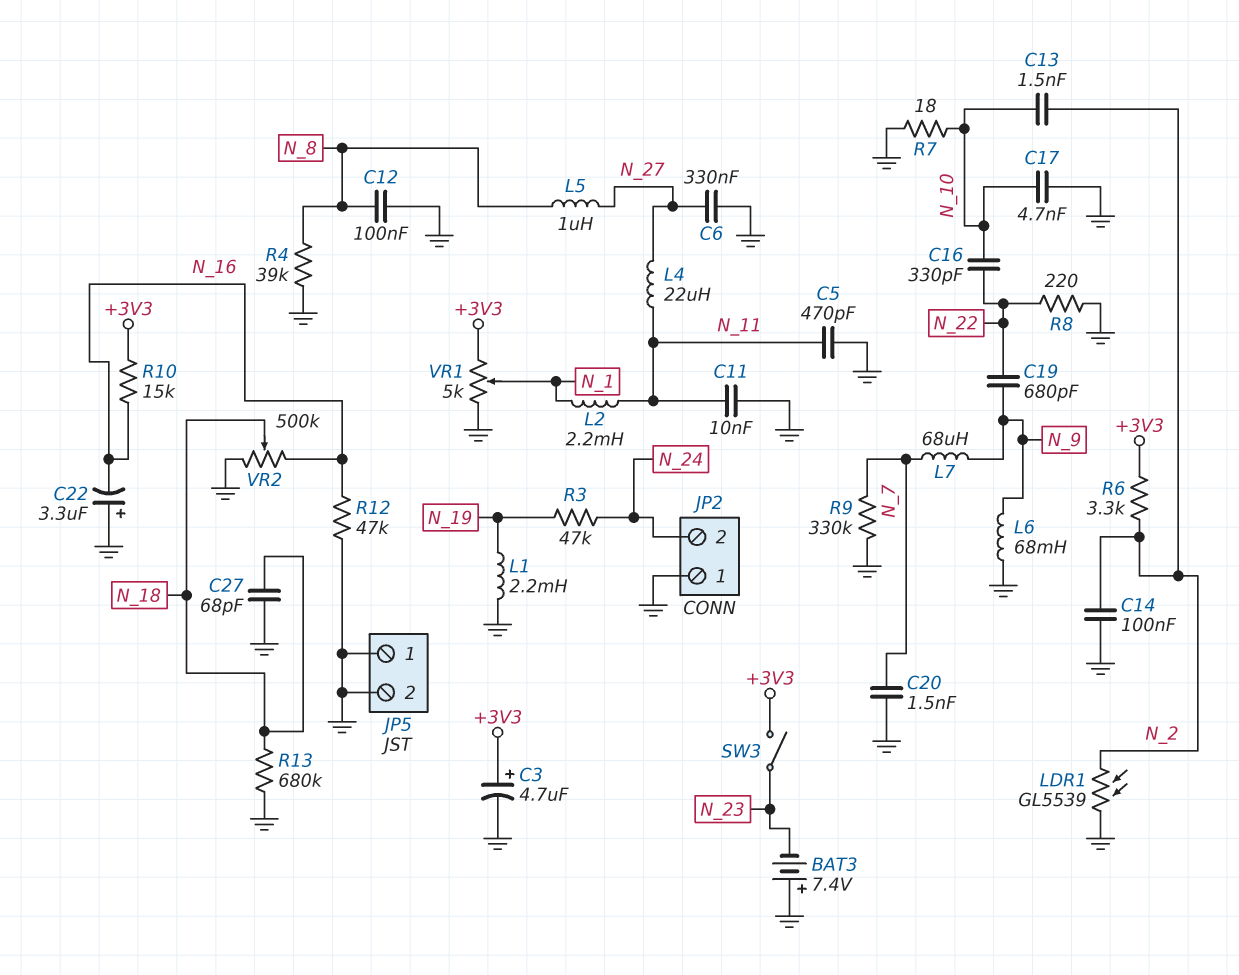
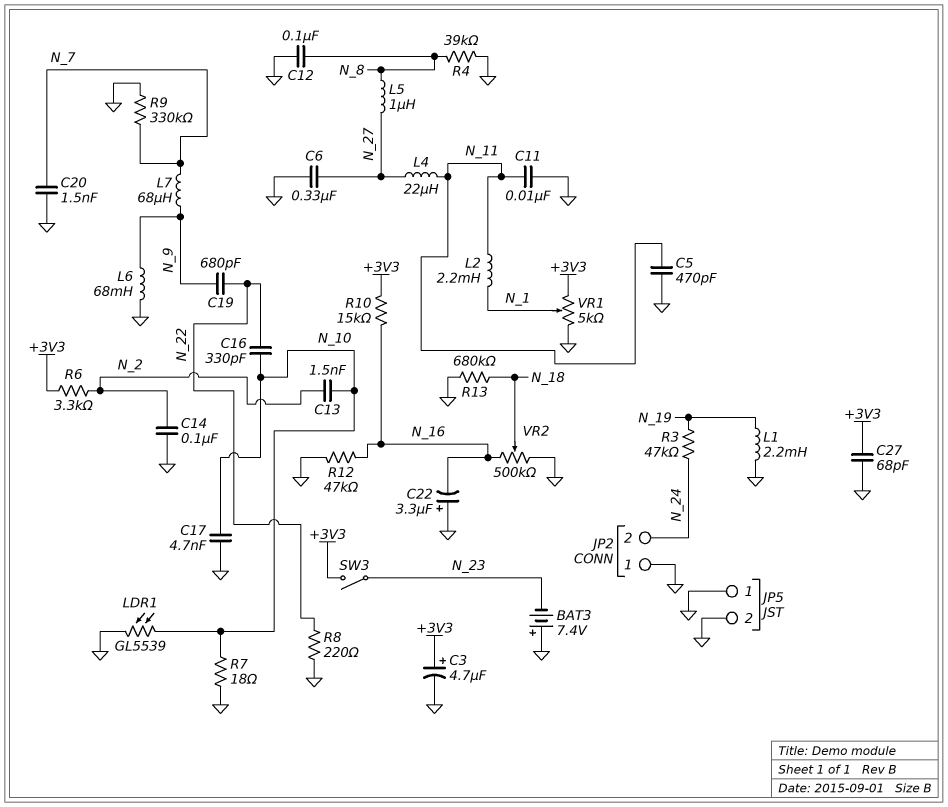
C27: 68pF (GND, N_18) -> 68pF (+3V3, GND)
LDR1: GL5539 (GND, N_2) -> GL5539 (GND, N_10)

